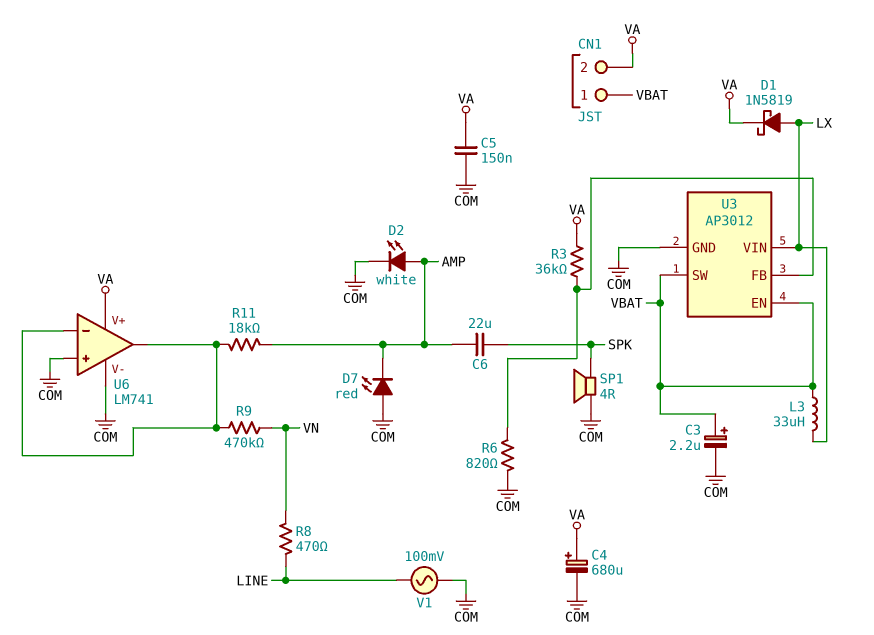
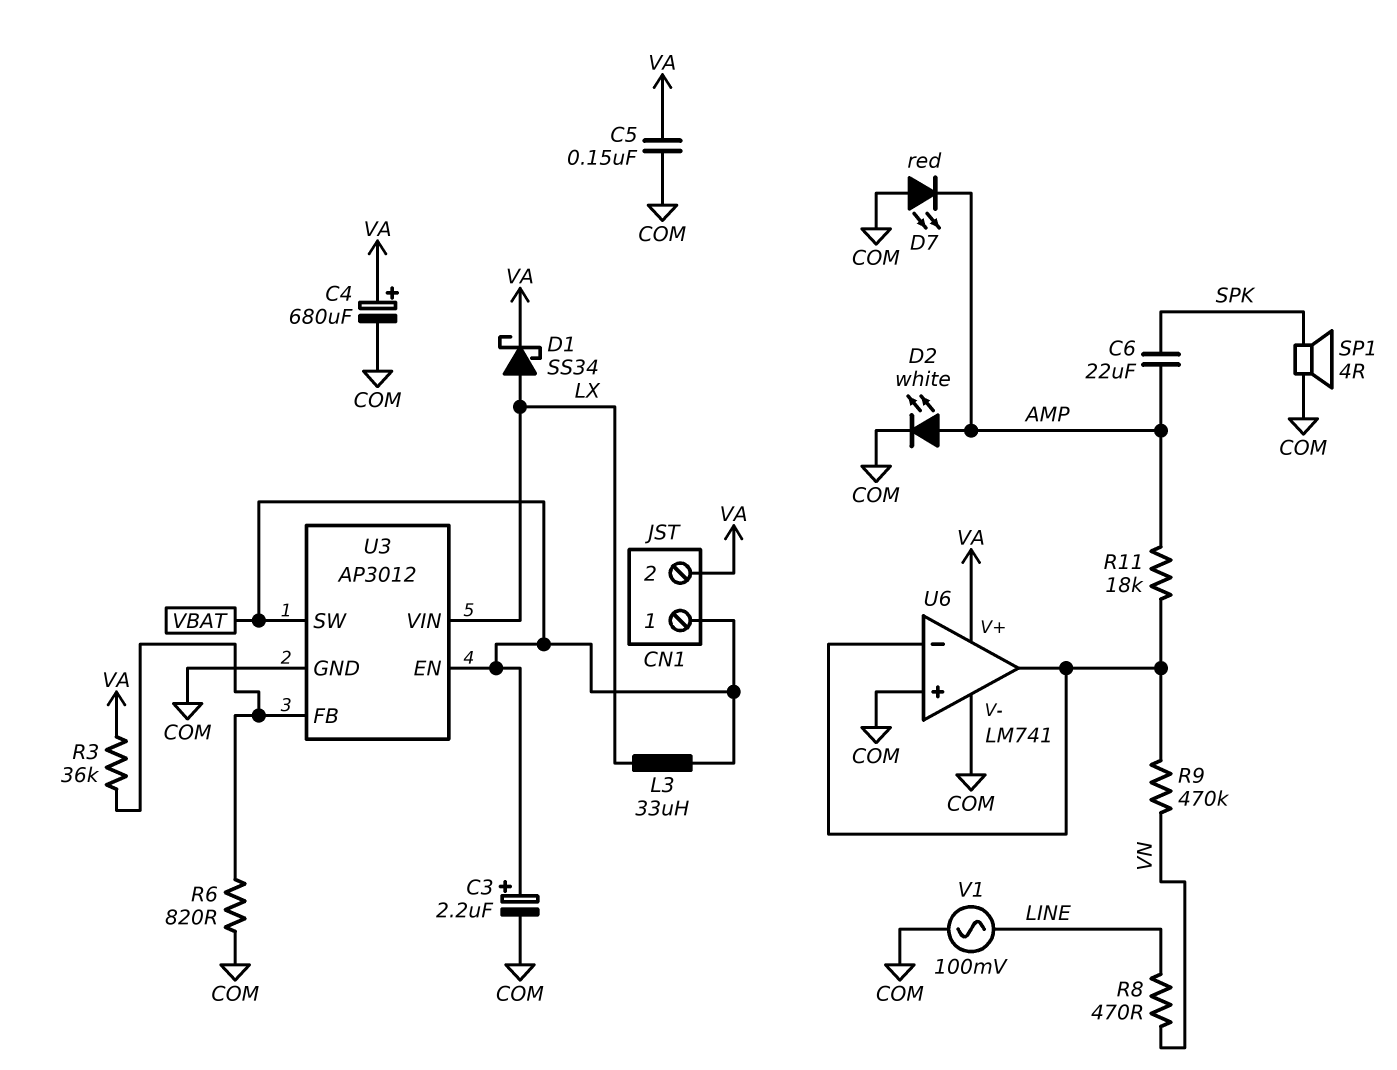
D1: schottky 1N5819 (A LX, K VA) -> schottky SS34 (A LX, K VA)

